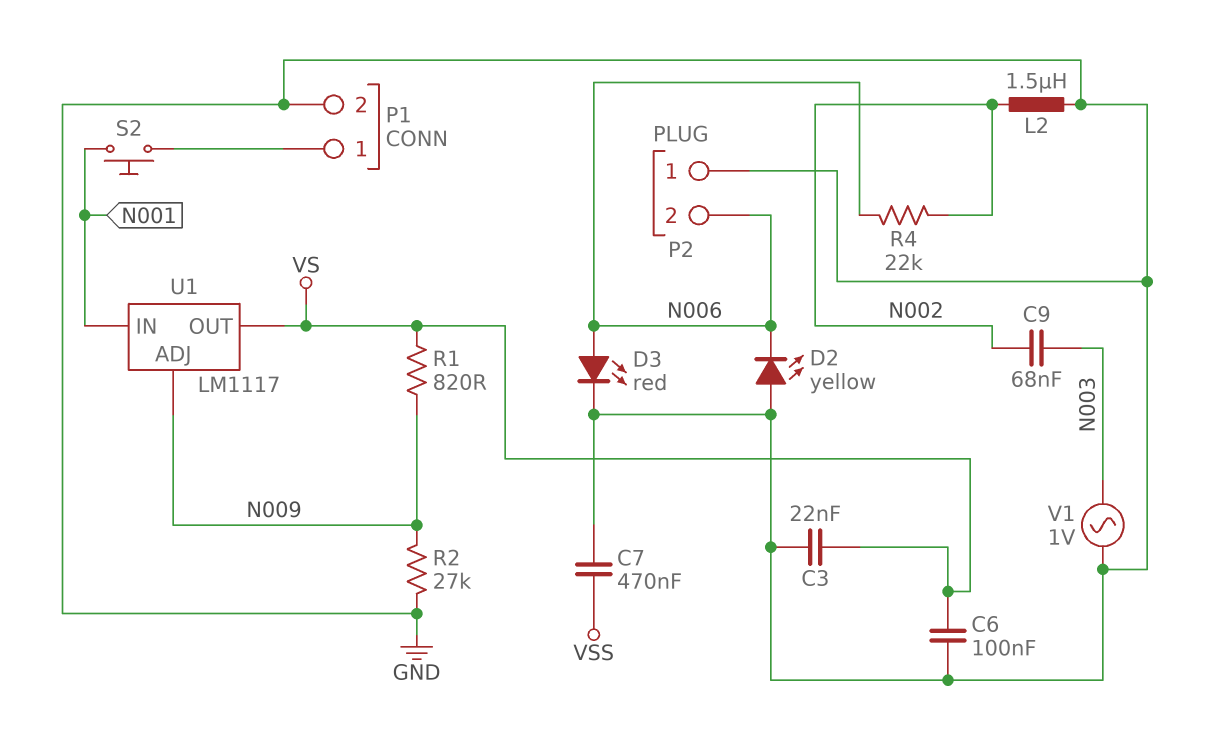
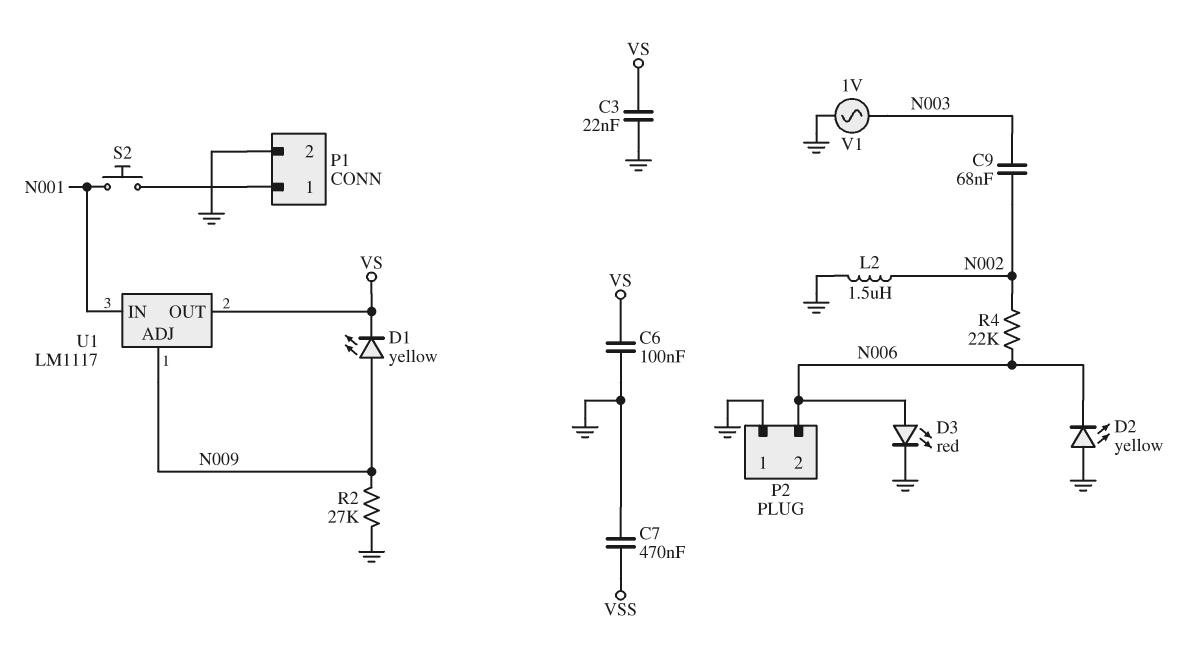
D1: none -> LED yellow (A N009, K VS)
R1: 820 (N009, VS) -> none

